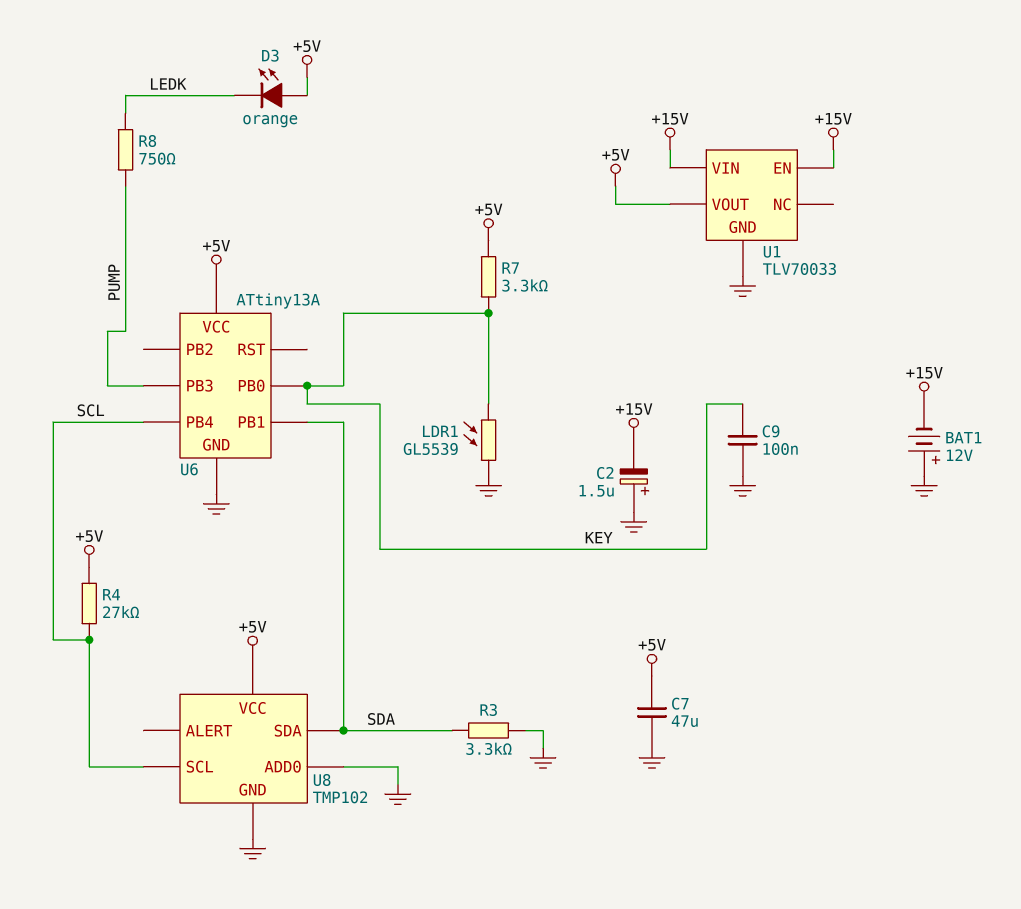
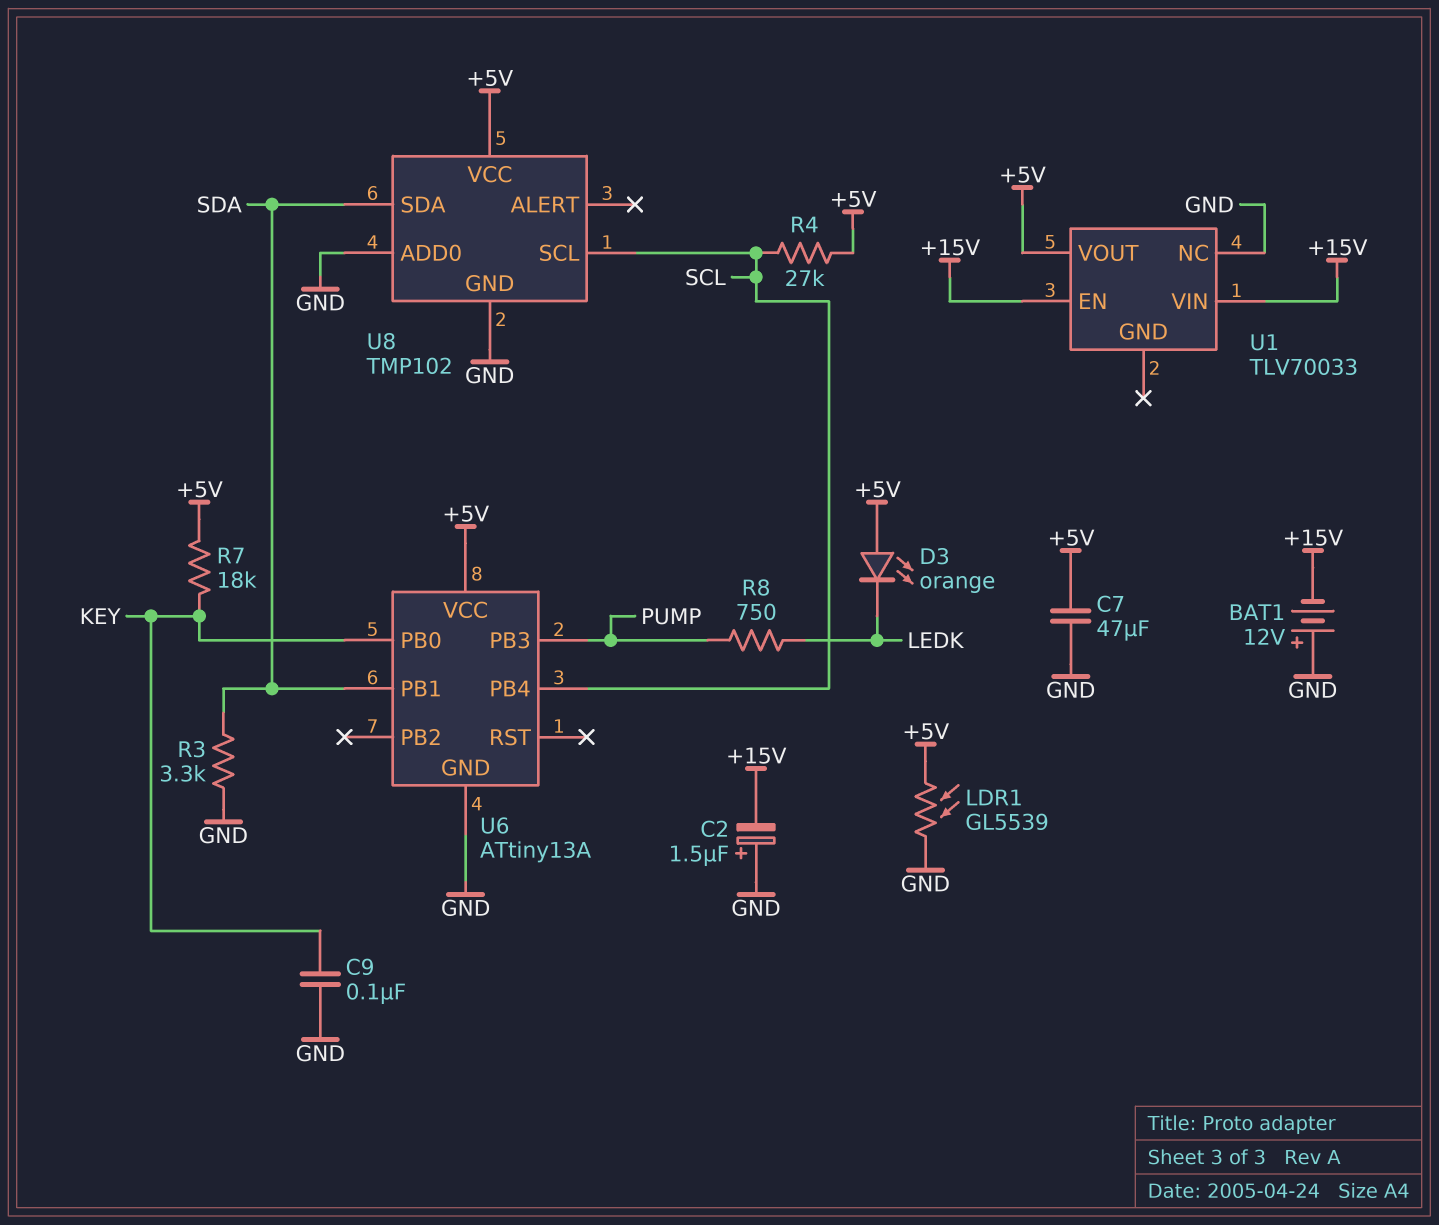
LDR1: GL5539 (GND, KEY) -> GL5539 (+5V, GND)
R7: 3.3k (+5V, KEY) -> 18k (+5V, KEY)
U1 pin GND: GND -> none
U1 pin NC: none -> GND

